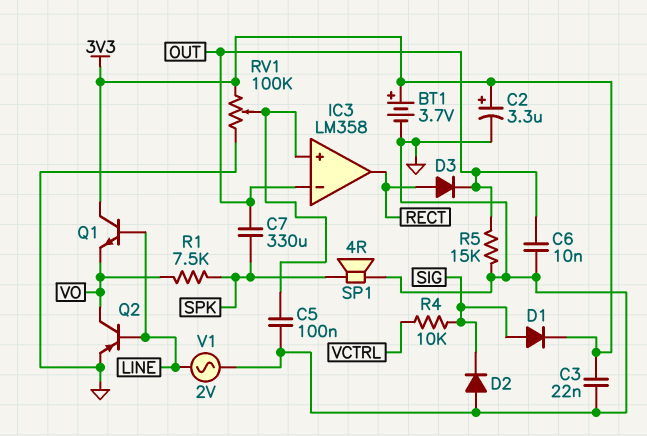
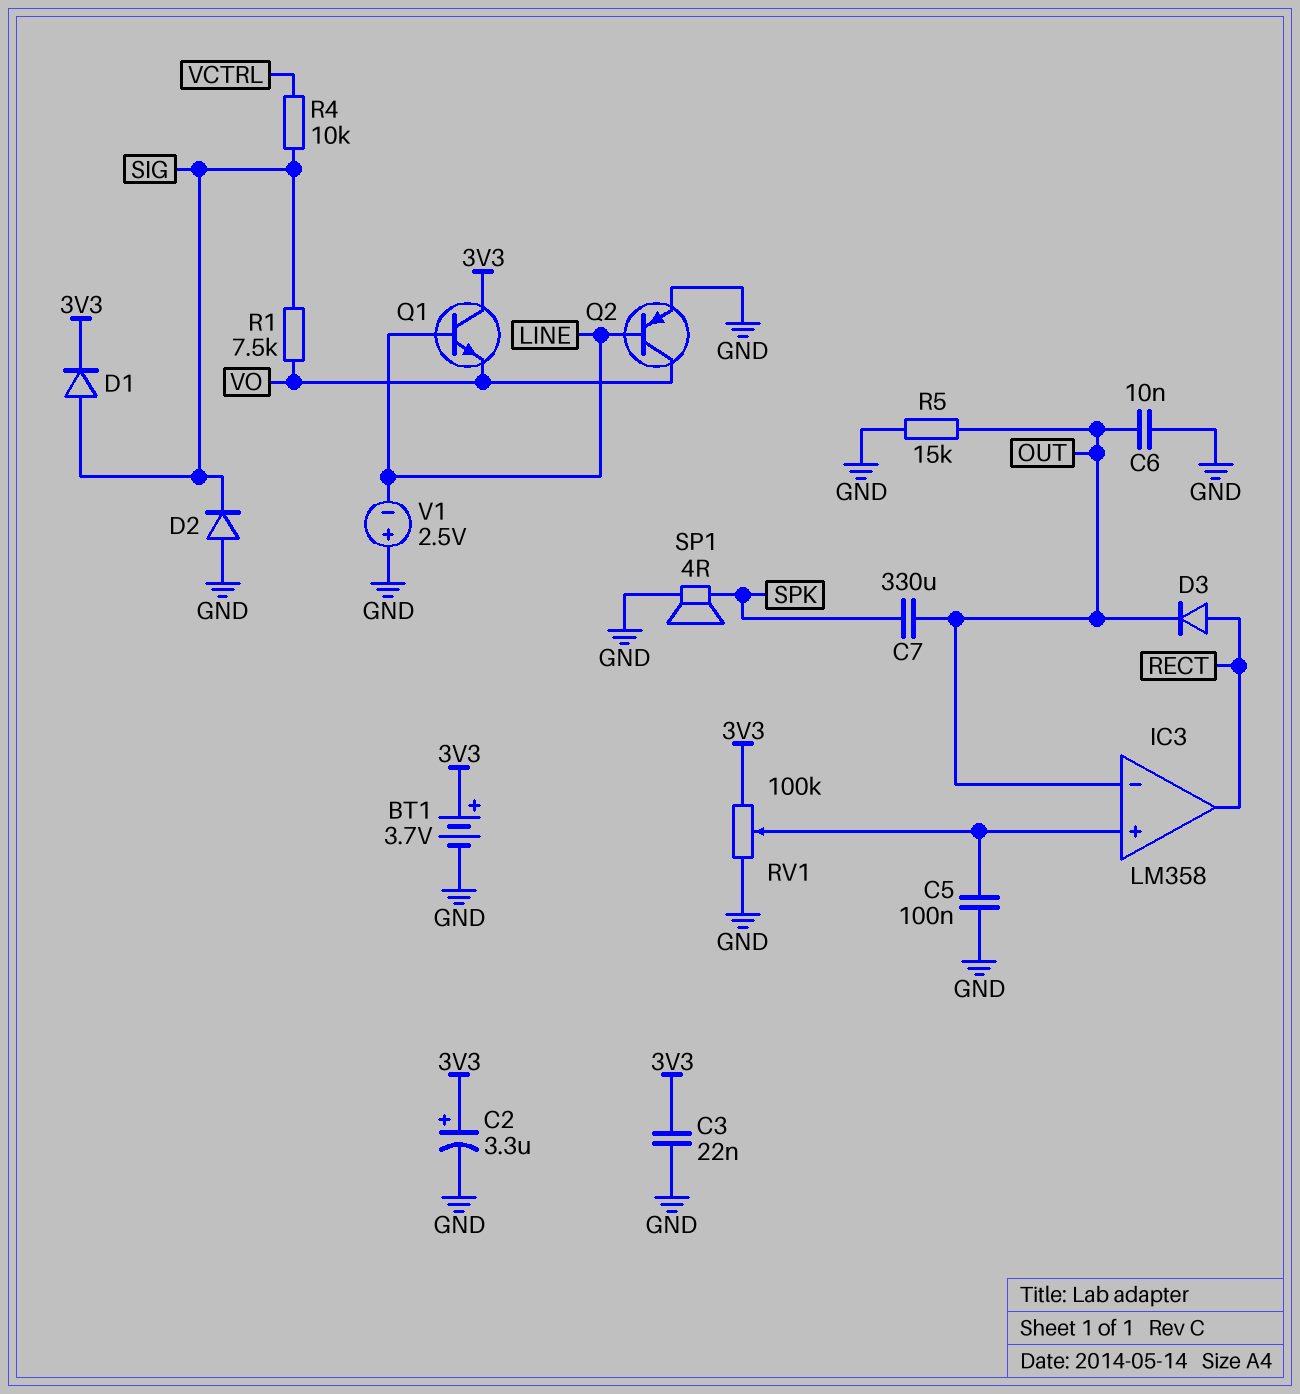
R1: 7.5k (SPK, VO) -> 7.5k (SIG, VO)
V1: AC 2V (GND, LINE) -> 2.5V (plus GND, minus LINE)

